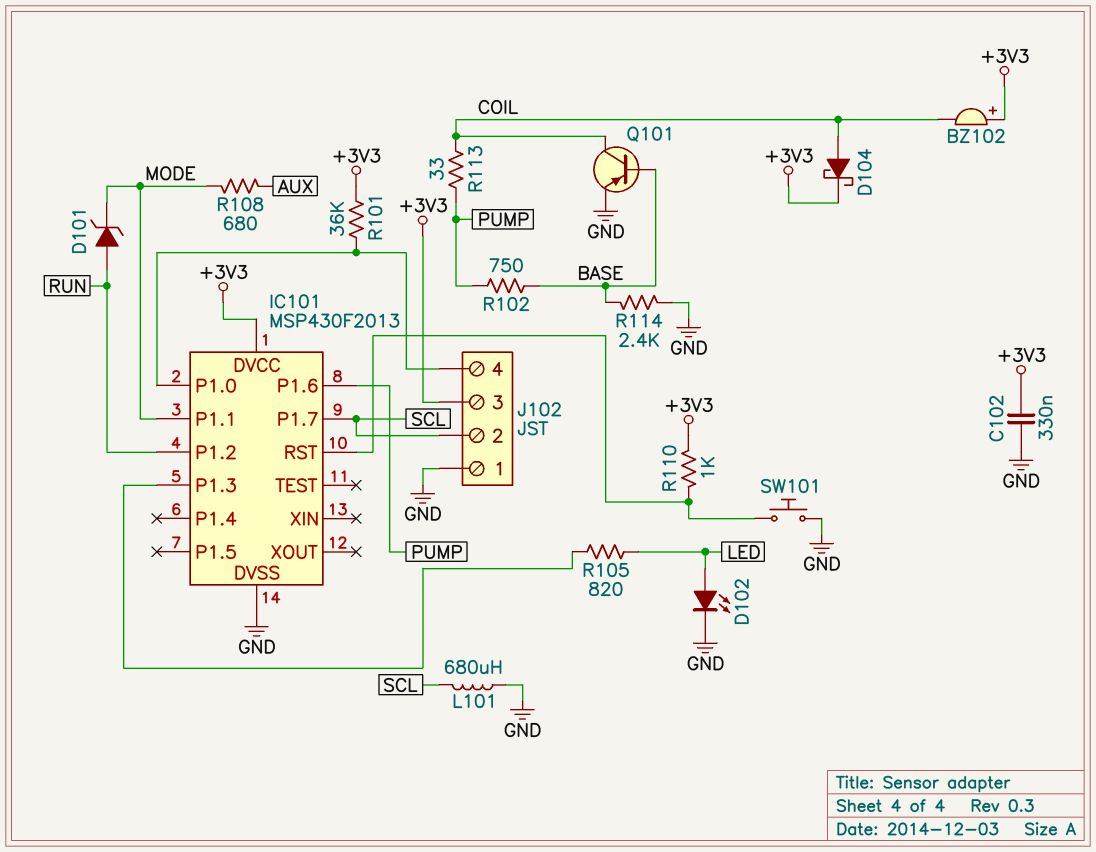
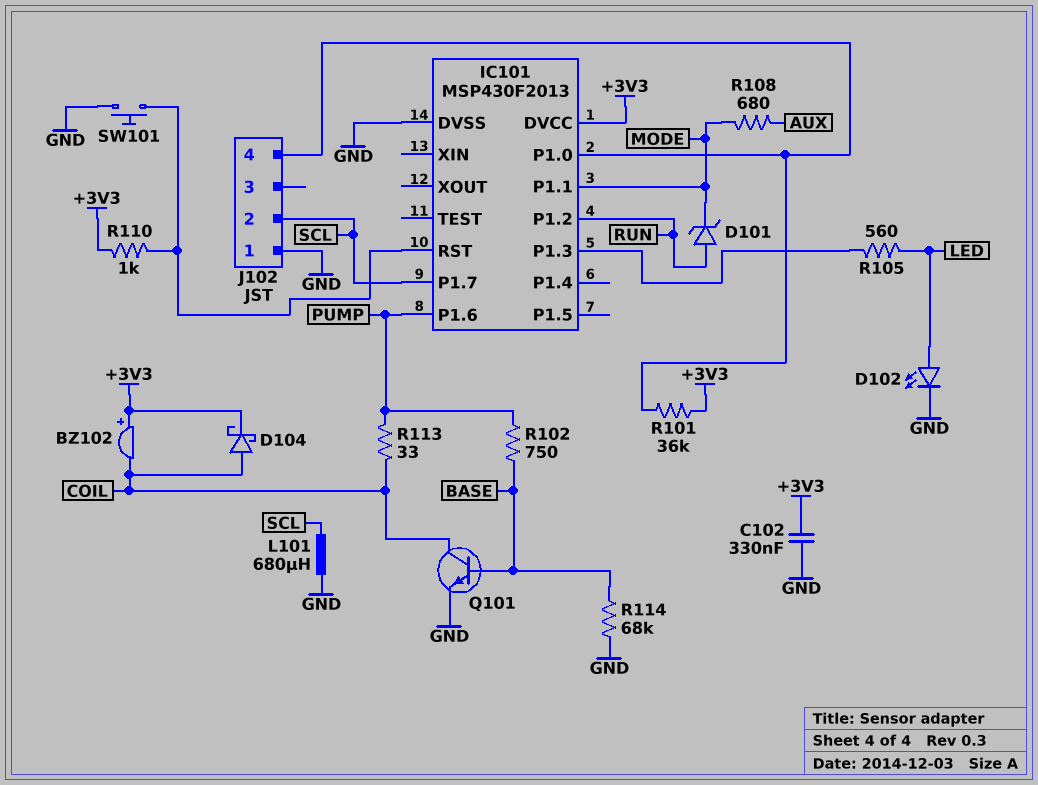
J102 pin 3: +3V3 -> none
Q101: PNP (B BASE, C COIL, E GND) -> NPN (B BASE, C COIL, E GND)
R105: 820 (IC101/P1.3, LED) -> 560 (IC101/P1.3, LED)
R114: 2.4k (BASE, GND) -> 68k (BASE, GND)

